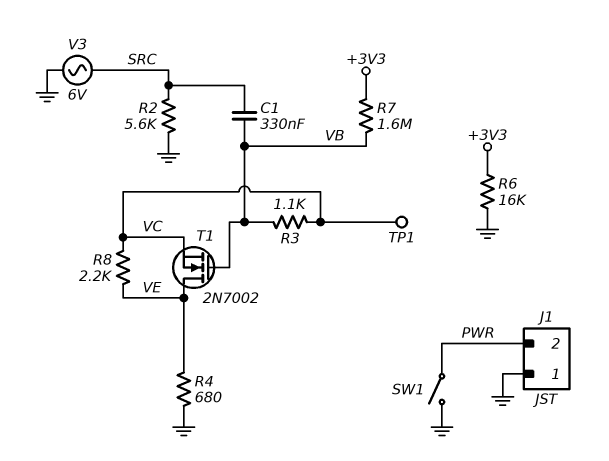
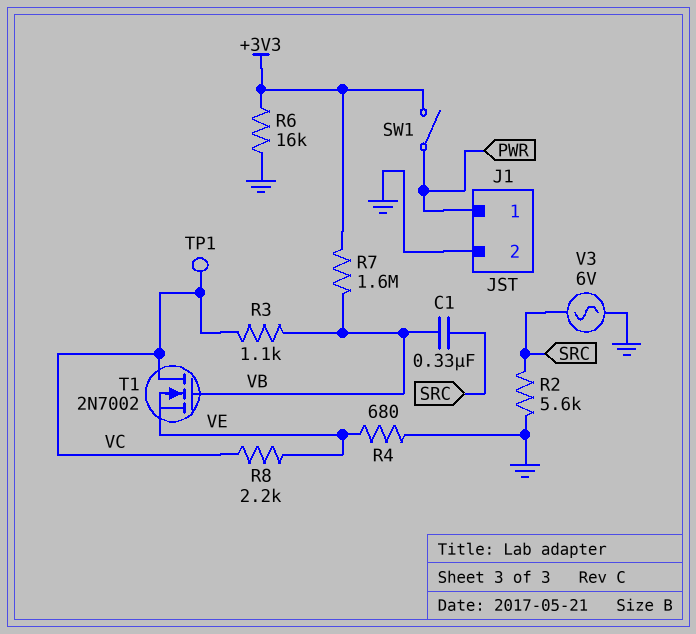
J1 pin 1: GND -> PWR
J1 pin 2: PWR -> GND
SW1: switch (GND, PWR) -> switch (+3V3, PWR)
T1: NMOS 2N7002 (G VB, D VE, S VC) -> NMOS 2N7002 (G VB, D VC, S VE)

